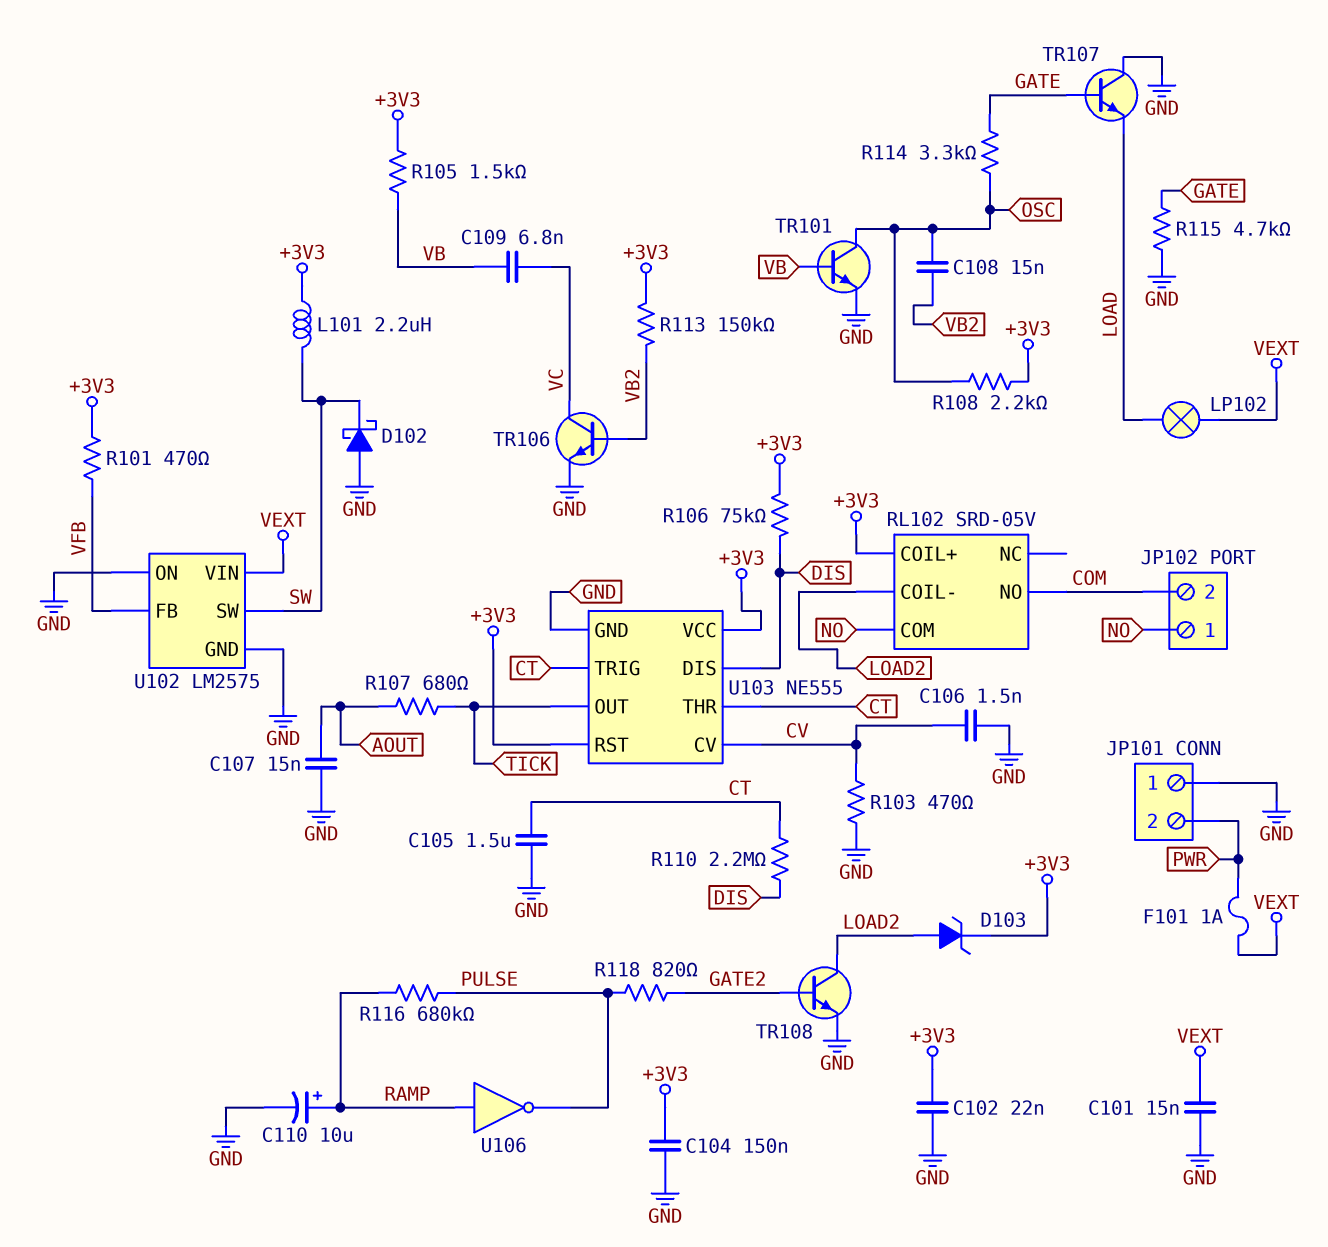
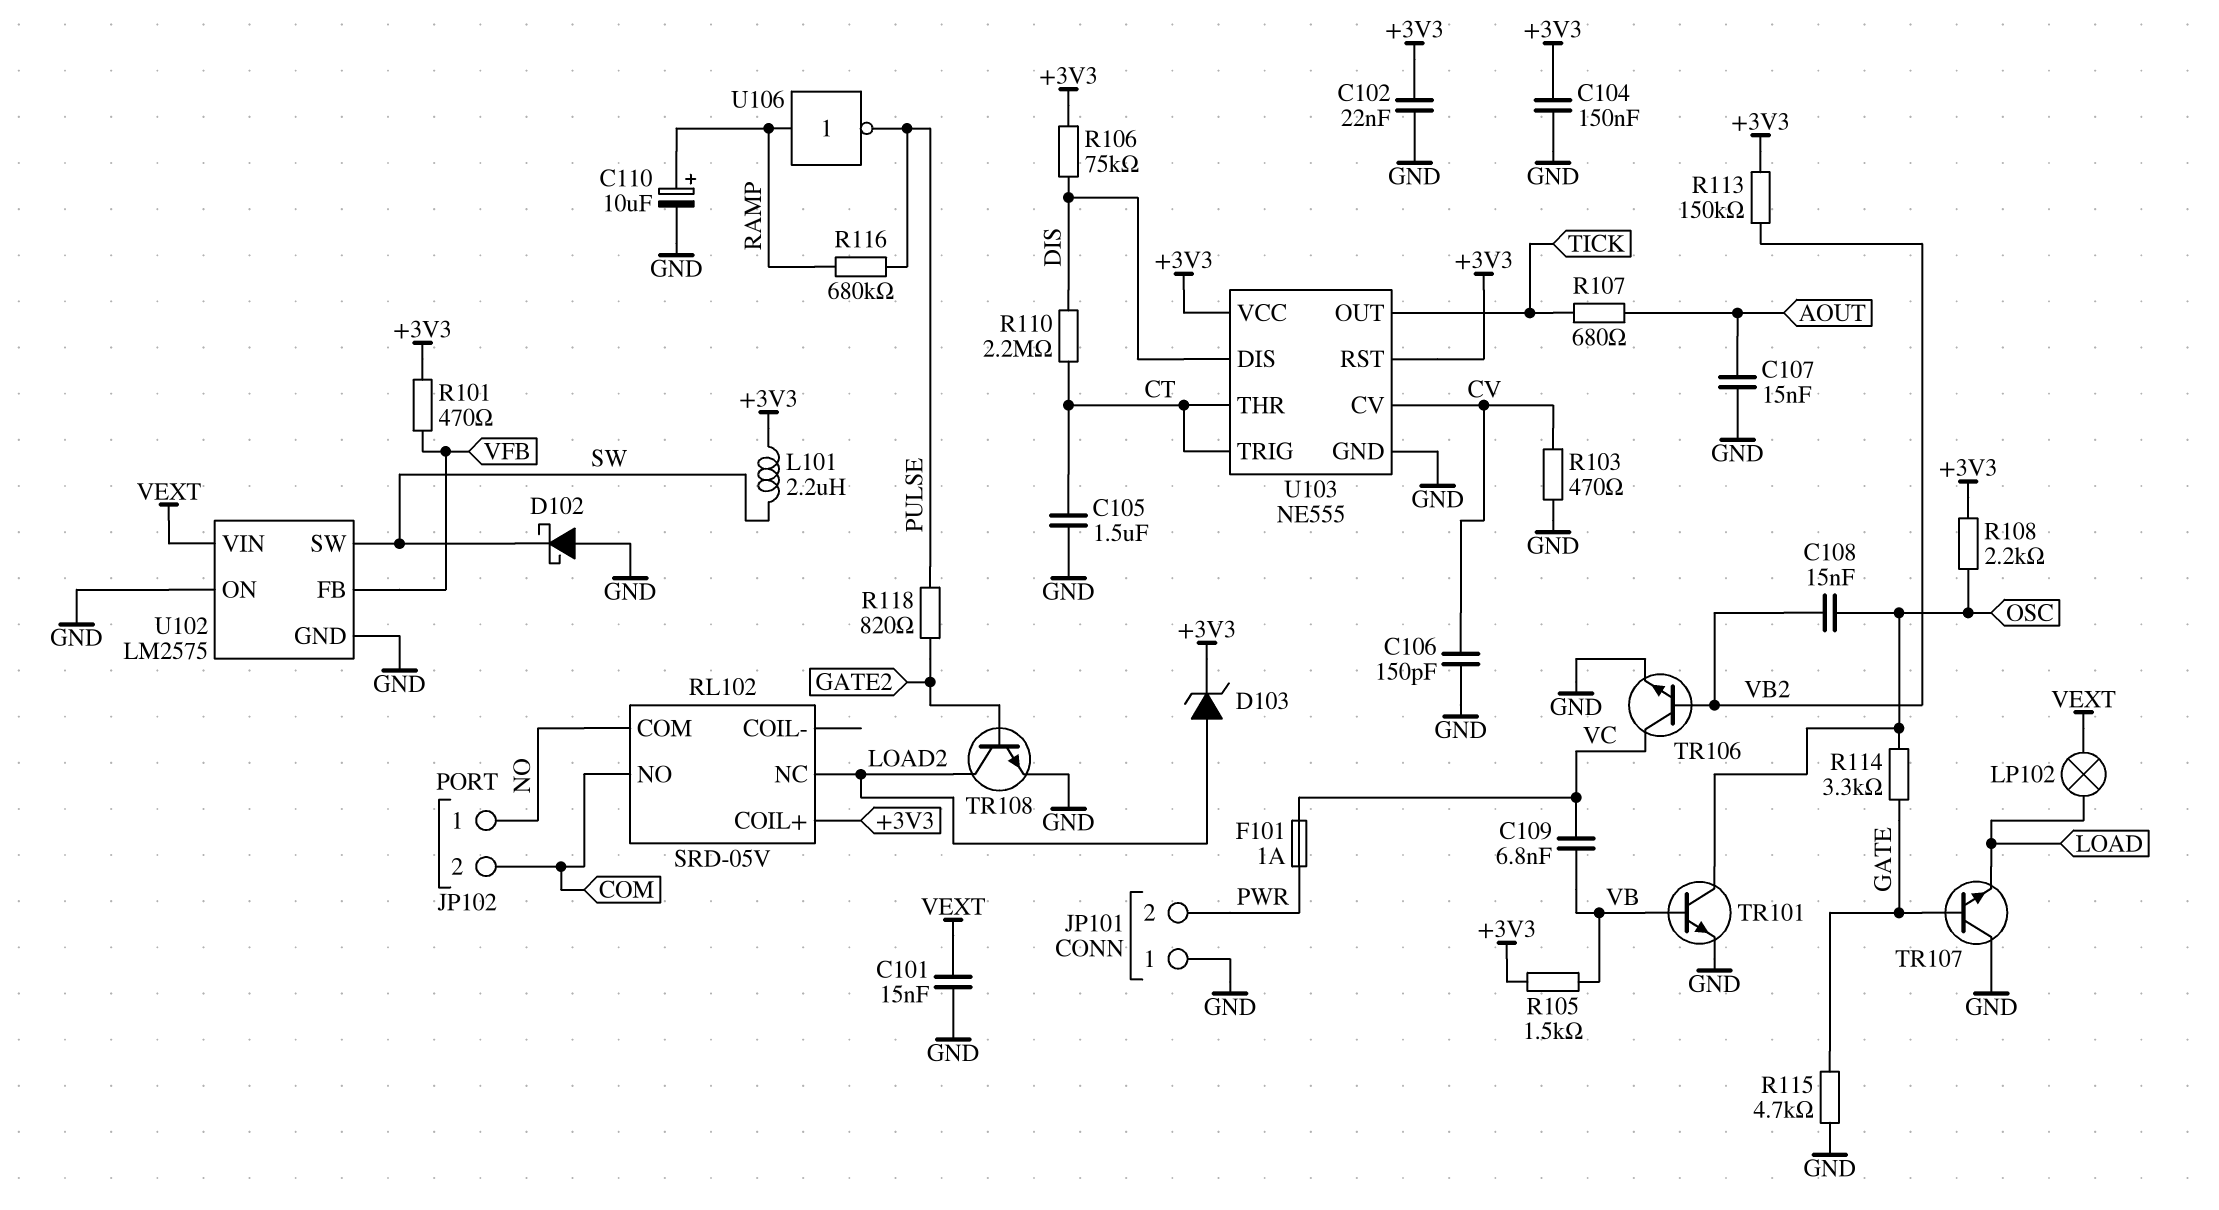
C106: 1.5nF (CV, GND) -> 150pF (CV, GND)
F101: 1A (PWR, VEXT) -> 1A (PWR, VC)
RL102 pin COIL-: LOAD2 -> none
RL102 pin NC: none -> LOAD2

